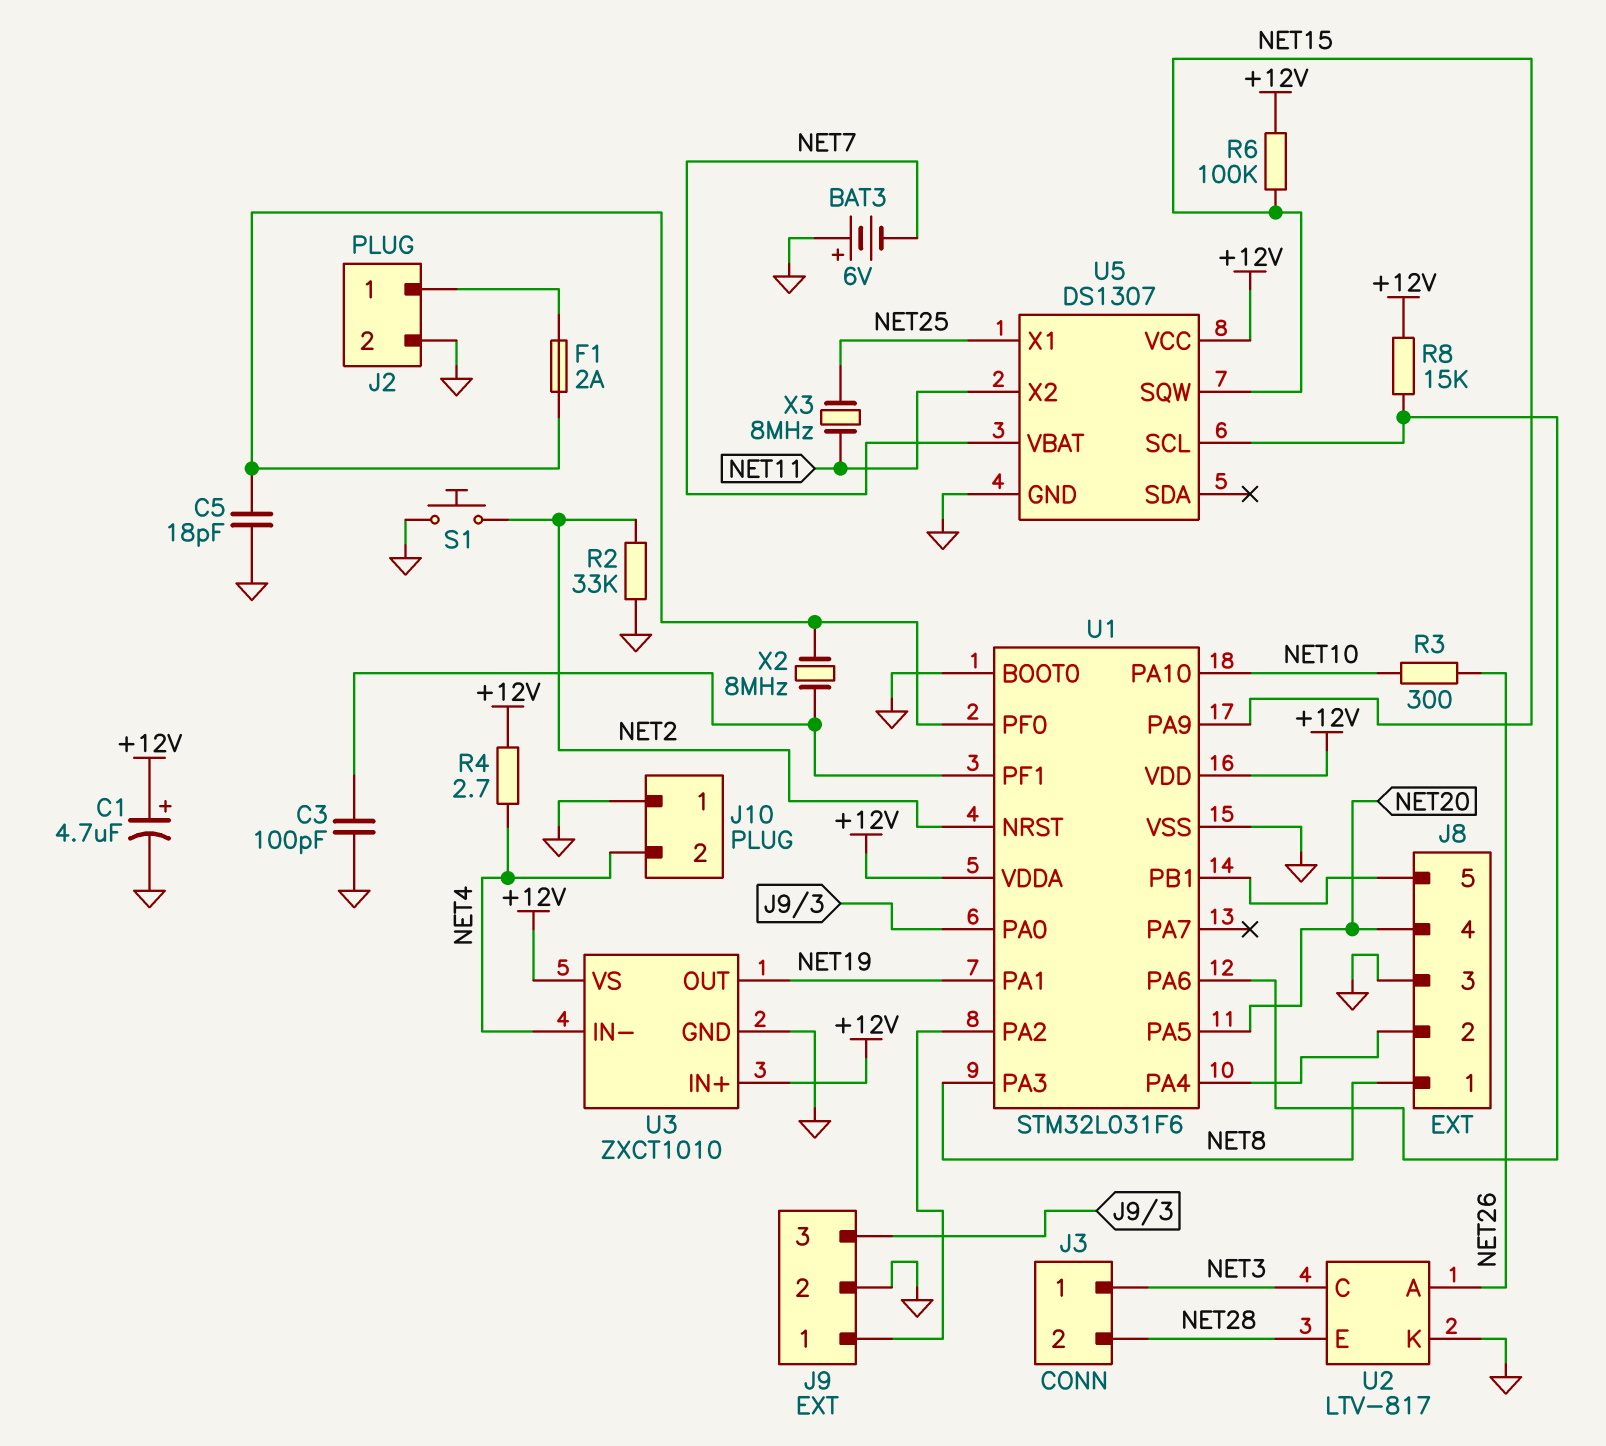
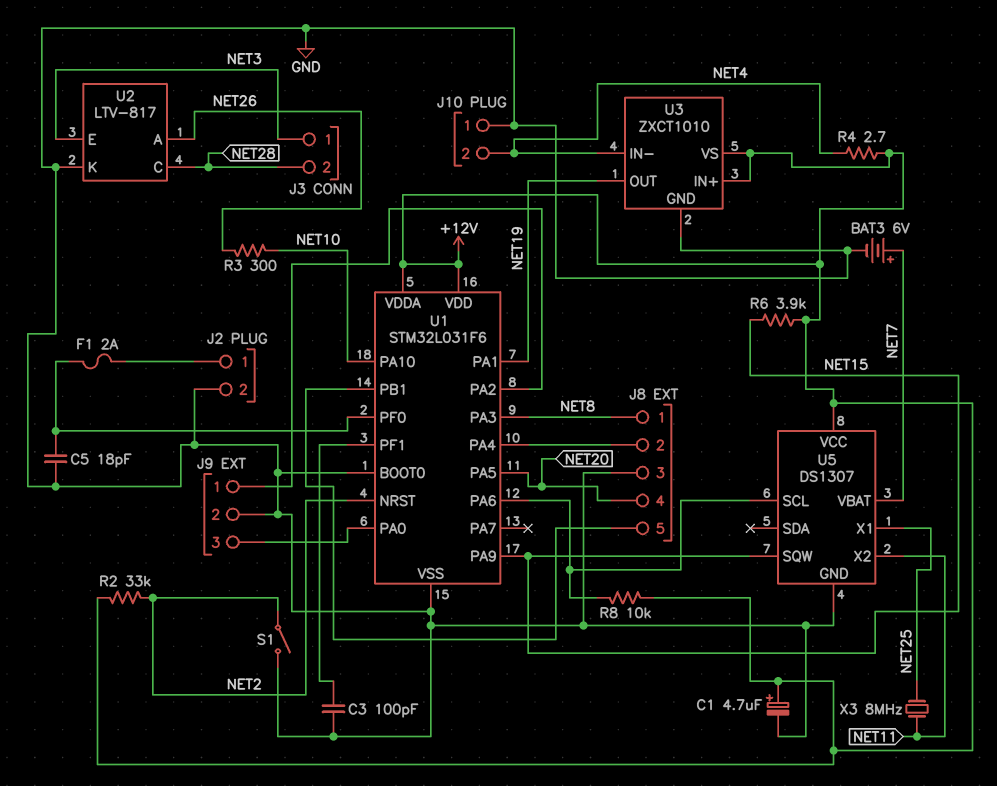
BAT3: 6V (plus GND, minus NET7) -> 6V (plus NET7, minus GND)
R2: 33k (GND, NET2) -> 33k (+12V, NET2)
R6: 100k (+12V, NET15) -> 3.9k (+12V, NET15)
R8: 15k (+12V, U1/PA6) -> 10k (+12V, U1/PA6)
S1: button (GND, NET2) -> switch (GND, NET2)
U2 pin C: NET3 -> NET28
U2 pin E: NET28 -> NET3
X2: 8MHz (U1/PF0, U1/PF1) -> none

